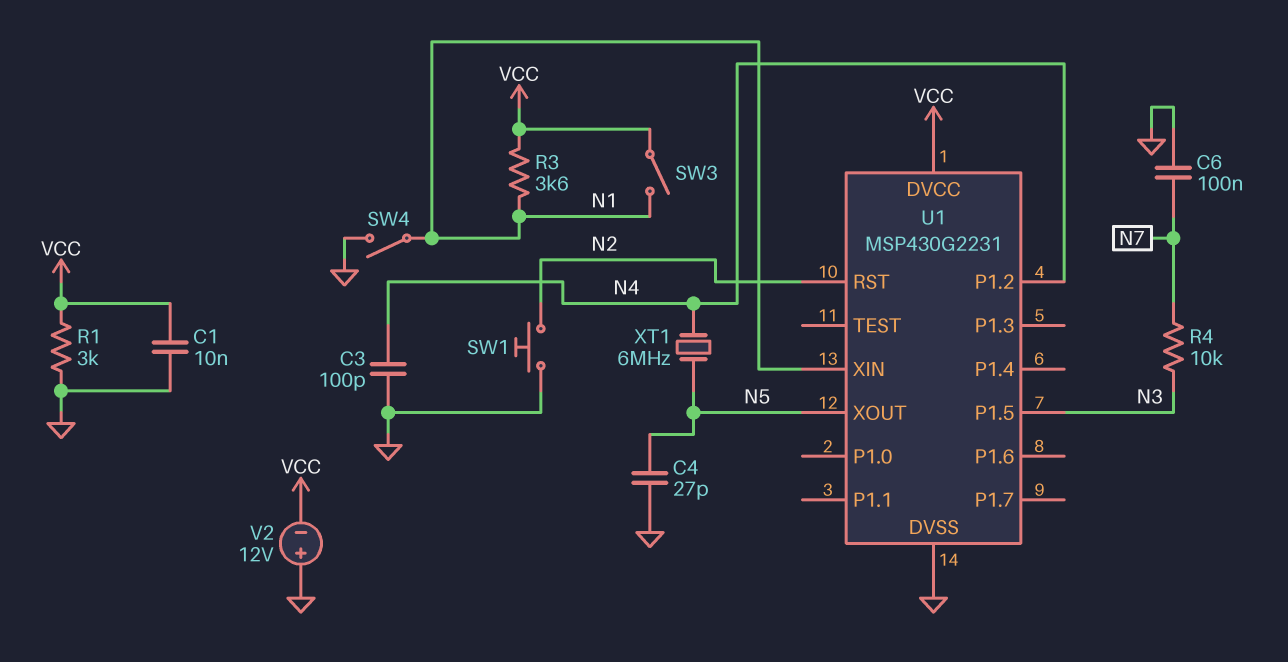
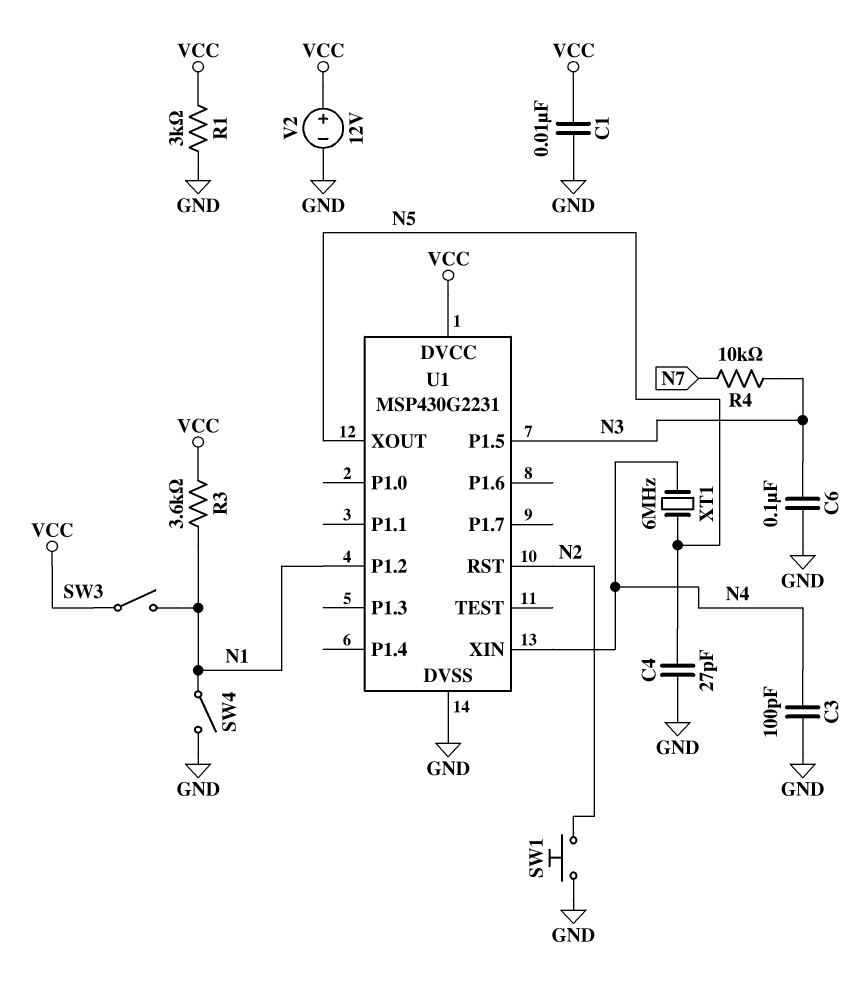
C6: 100nF (GND, N7) -> 100nF (GND, N3)
U1 pin P1.2: N4 -> N1
U1 pin XIN: N1 -> N4
V2: 12V (plus GND, minus VCC) -> 12V (plus VCC, minus GND)

